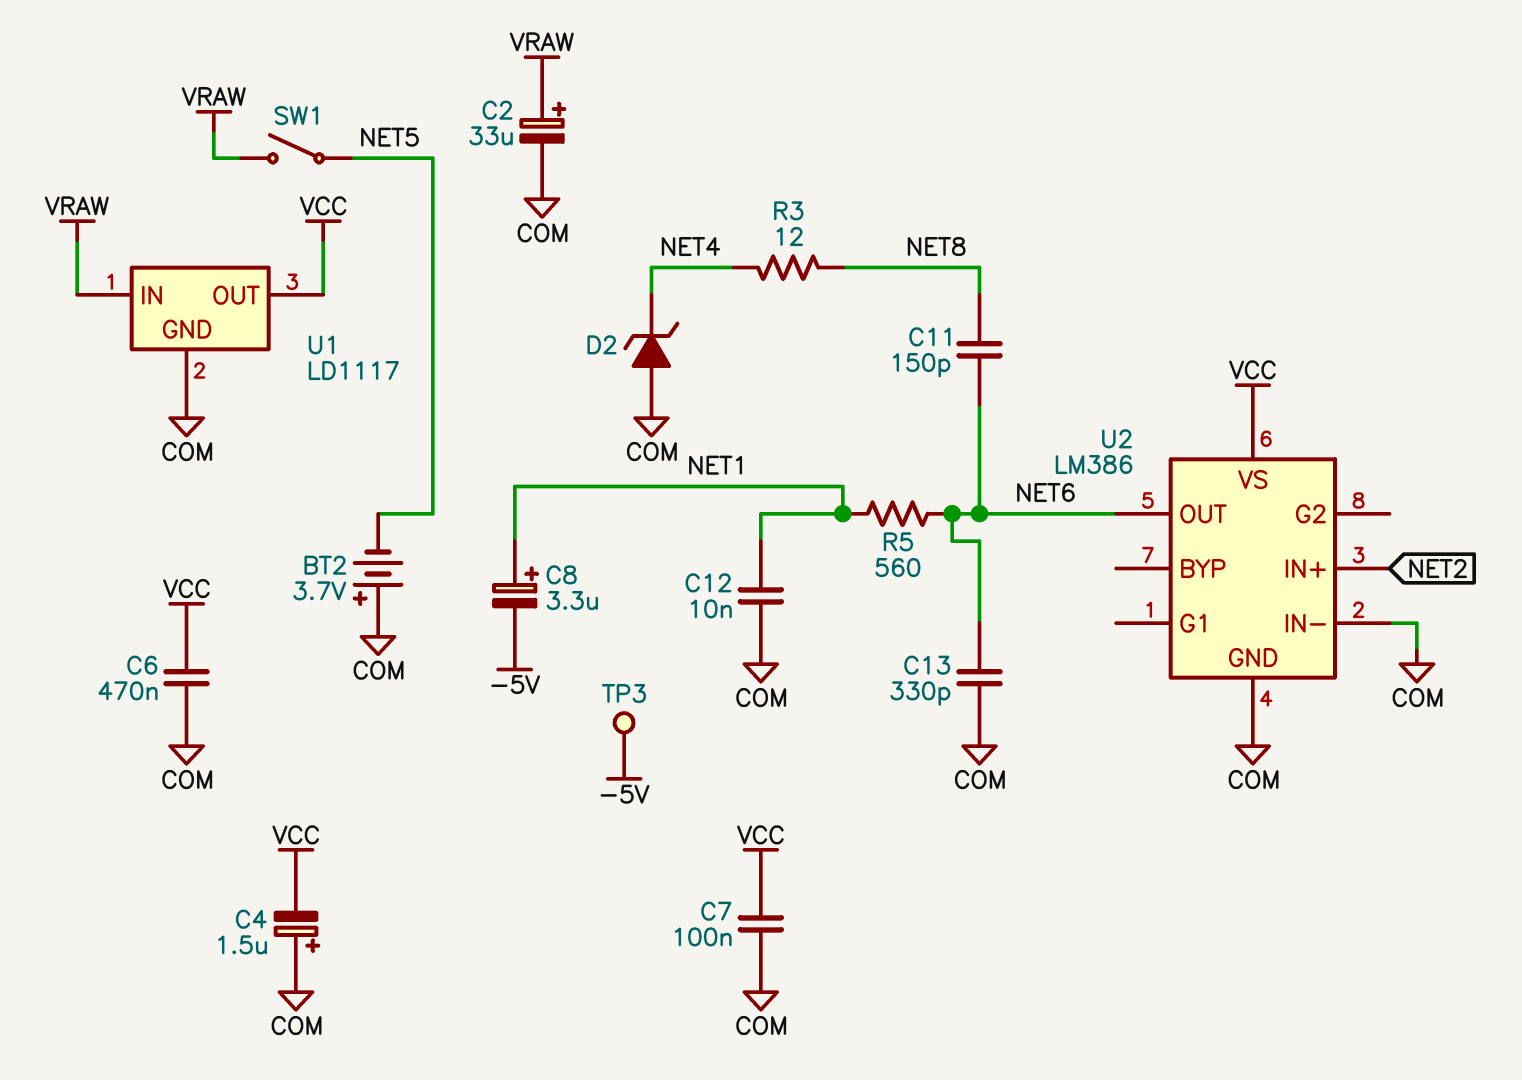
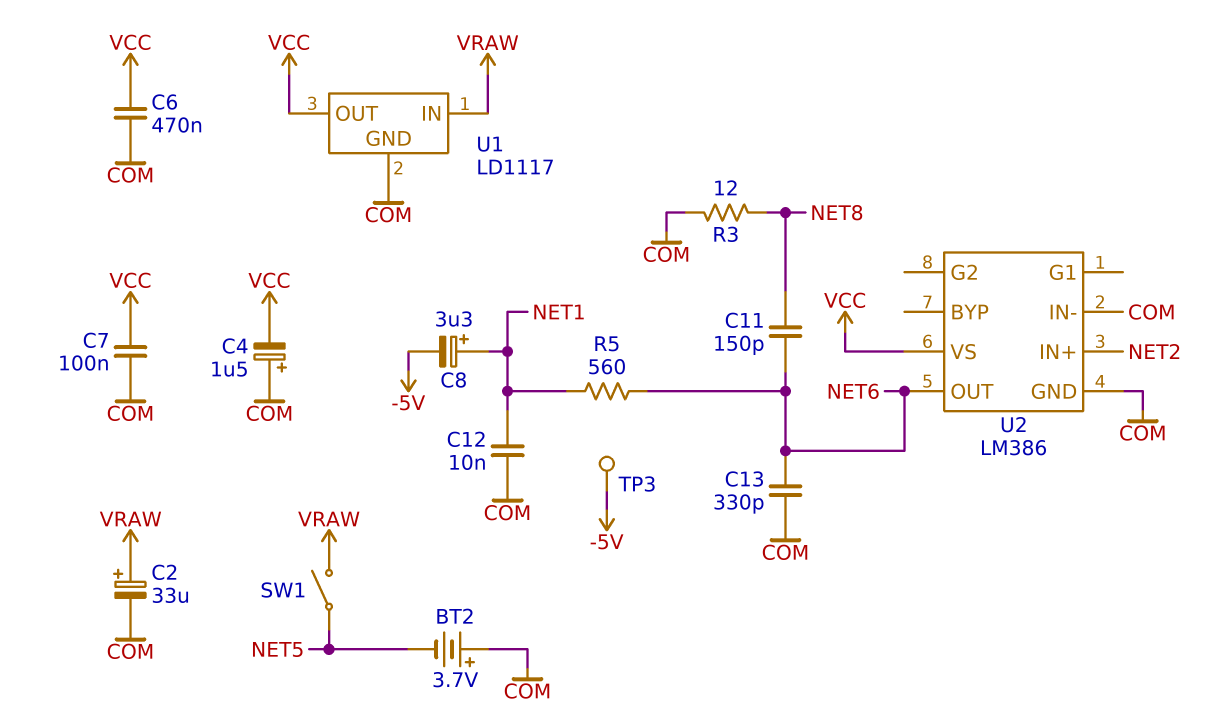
D2: zener (A COM, K NET4) -> none
R3: 12 (NET4, NET8) -> 12 (COM, NET8)

